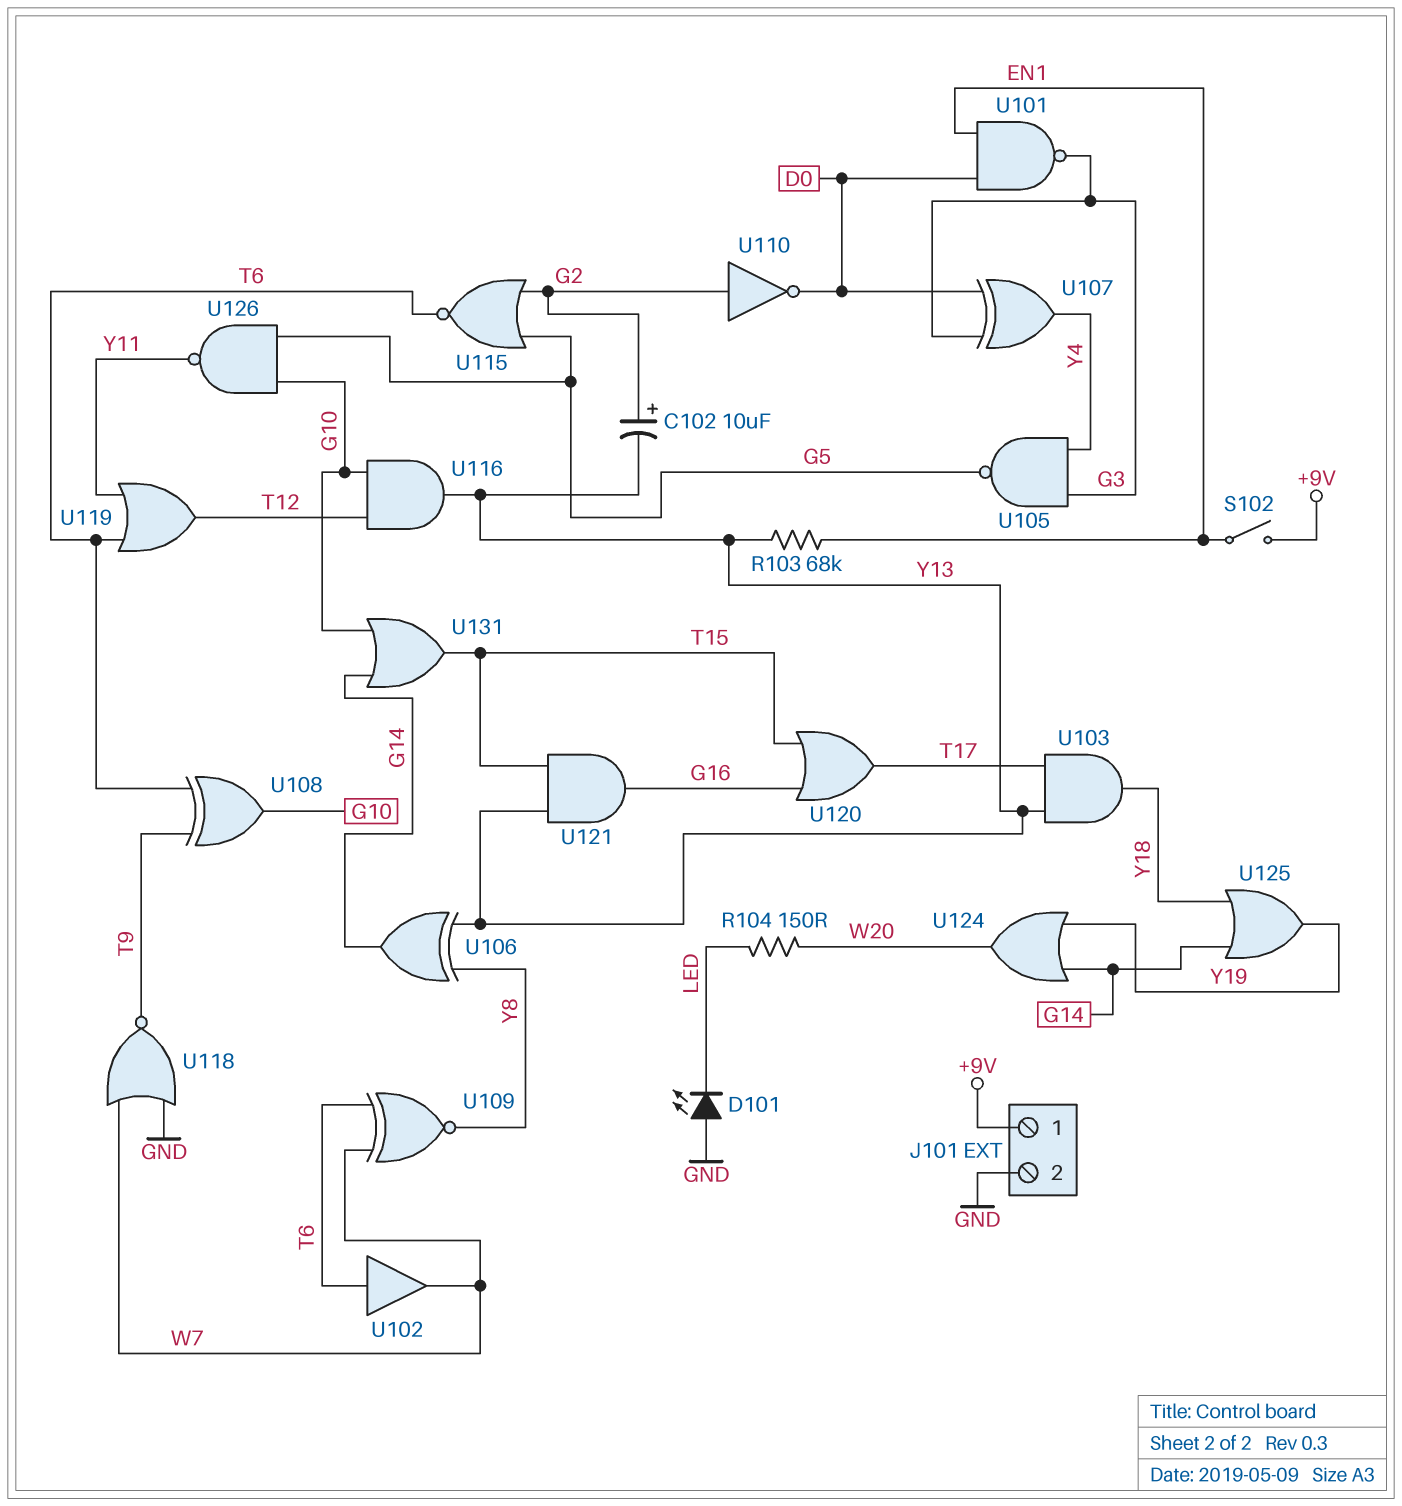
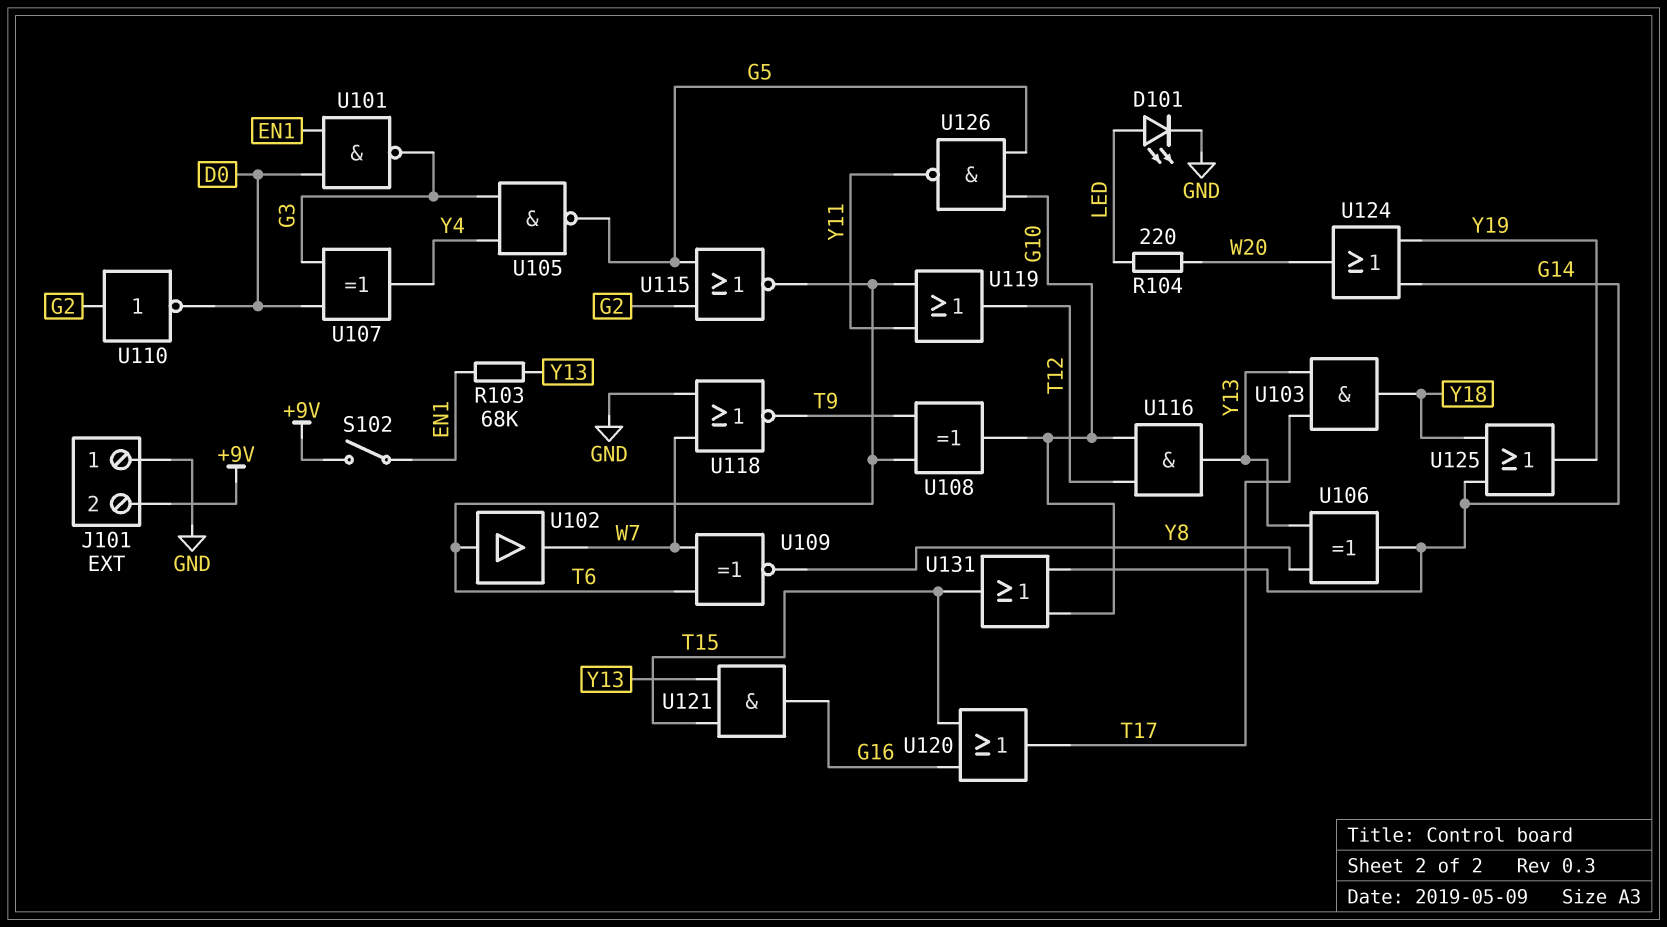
C102: 10uF (plus G2, minus Y13) -> none
D101: LED (A GND, K LED) -> LED (A LED, K GND)
J101 pin 1: +9V -> GND
J101 pin 2: GND -> +9V
R104: 150 (LED, W20) -> 220 (LED, W20)

